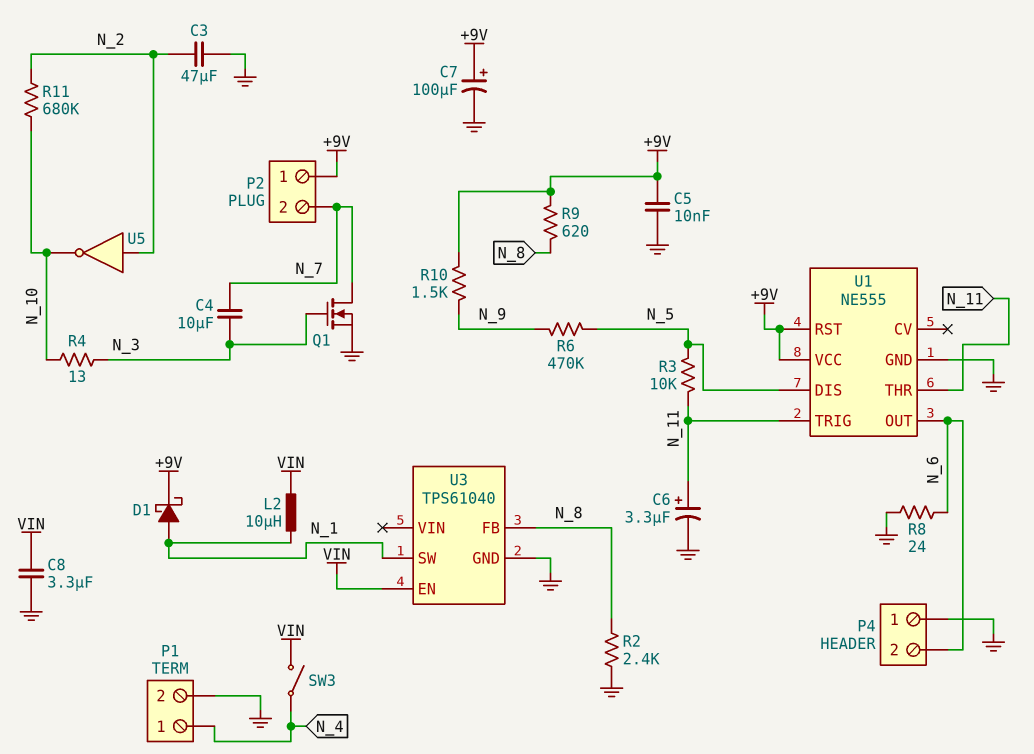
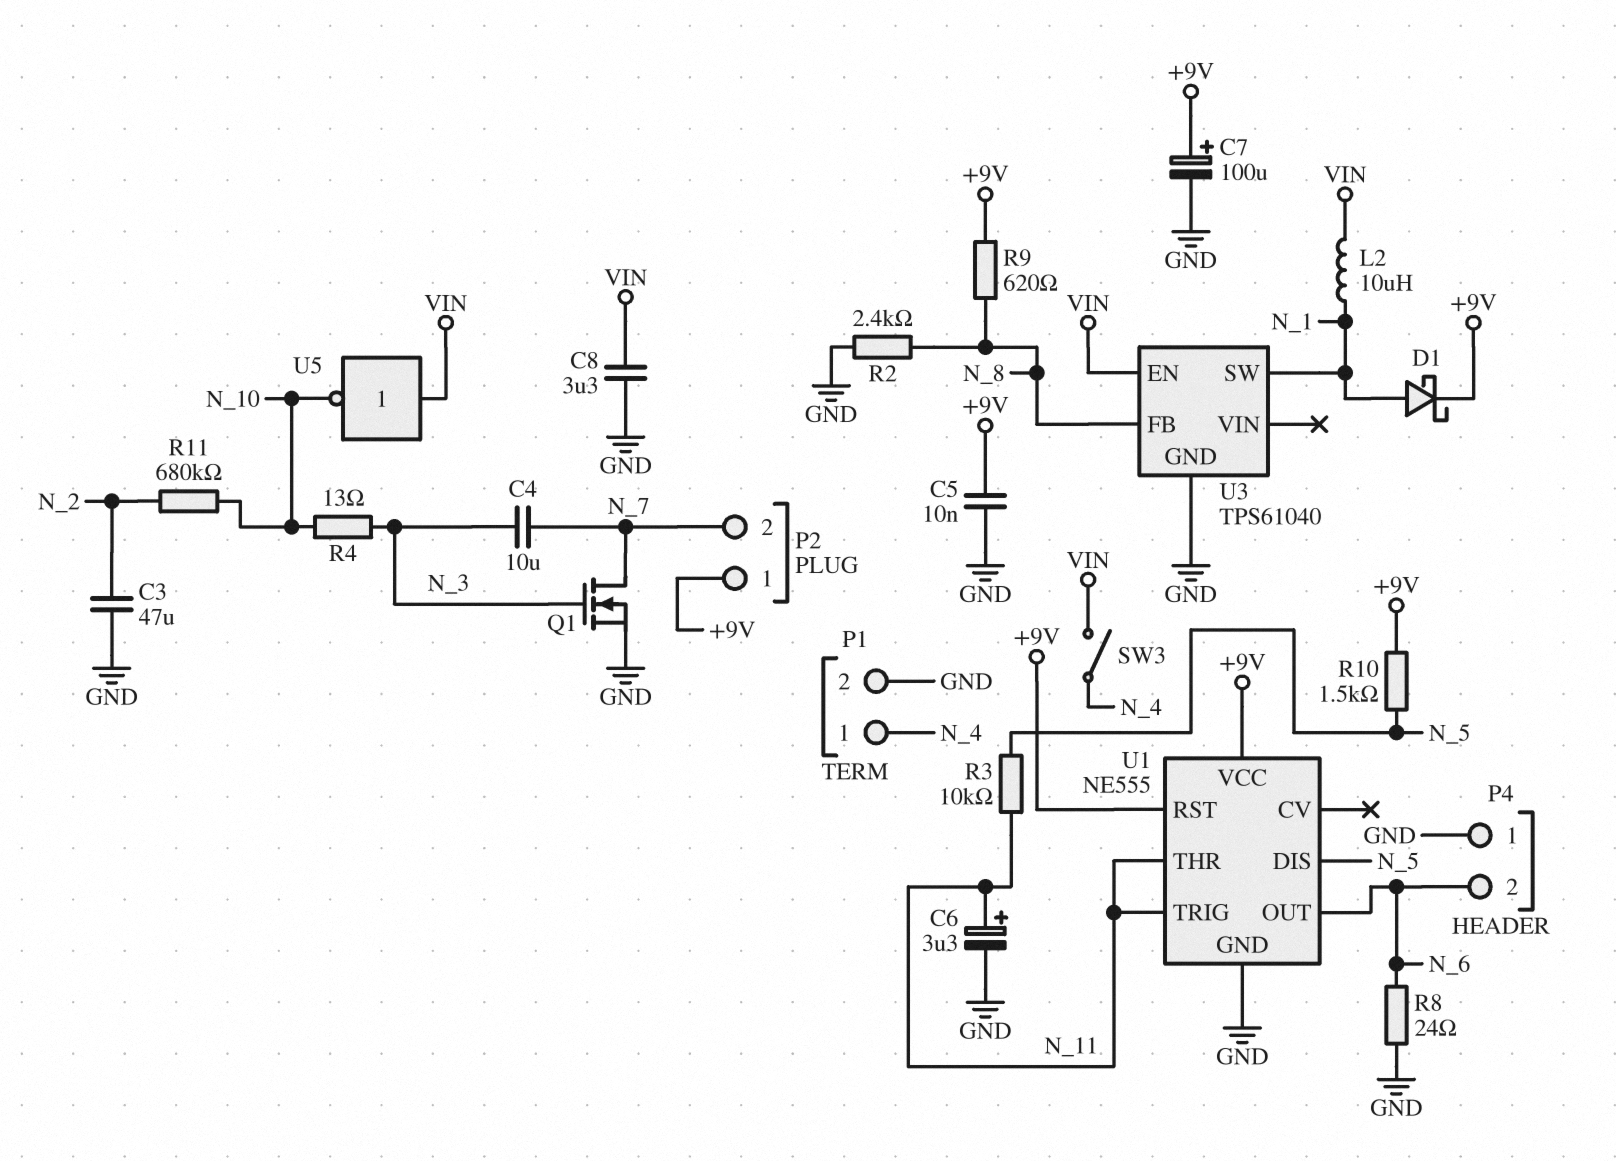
R6: 470k (N_5, N_9) -> none
R10: 1.5k (+9V, N_9) -> 1.5k (+9V, N_5)
U5: NOT (in N_2, out N_10) -> NOT (in VIN, out N_10)

